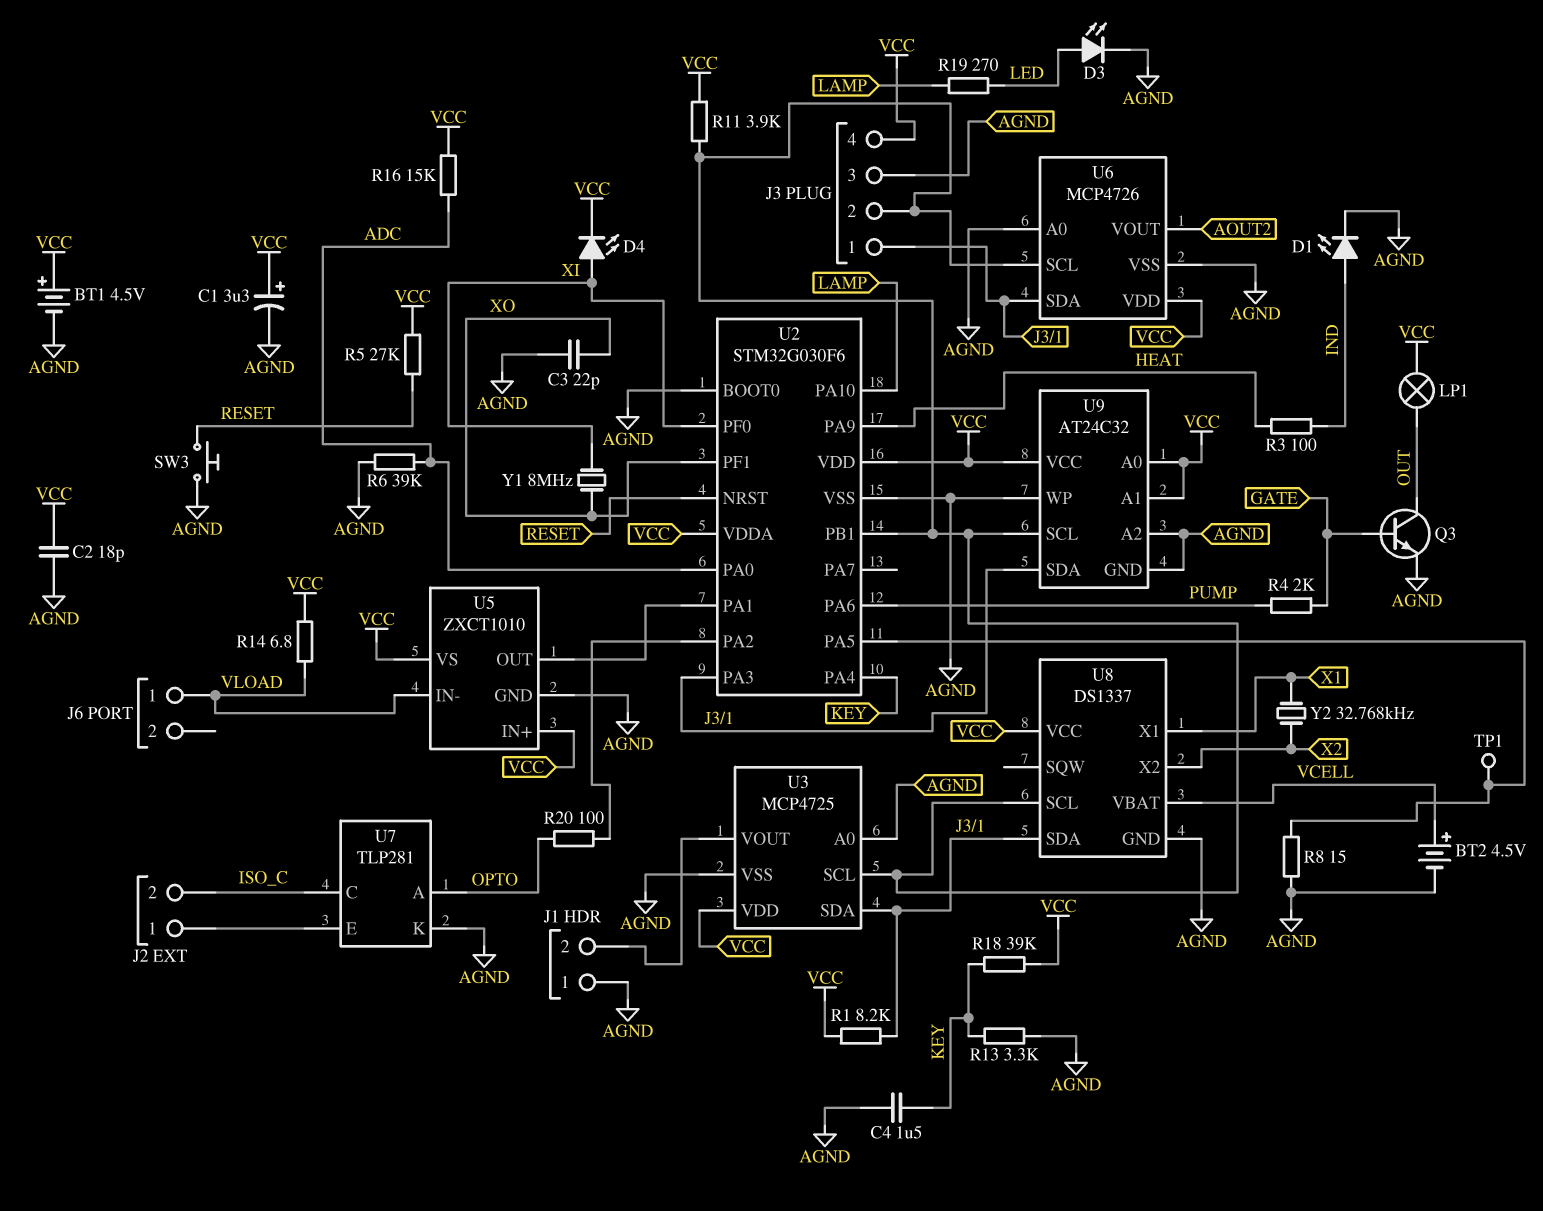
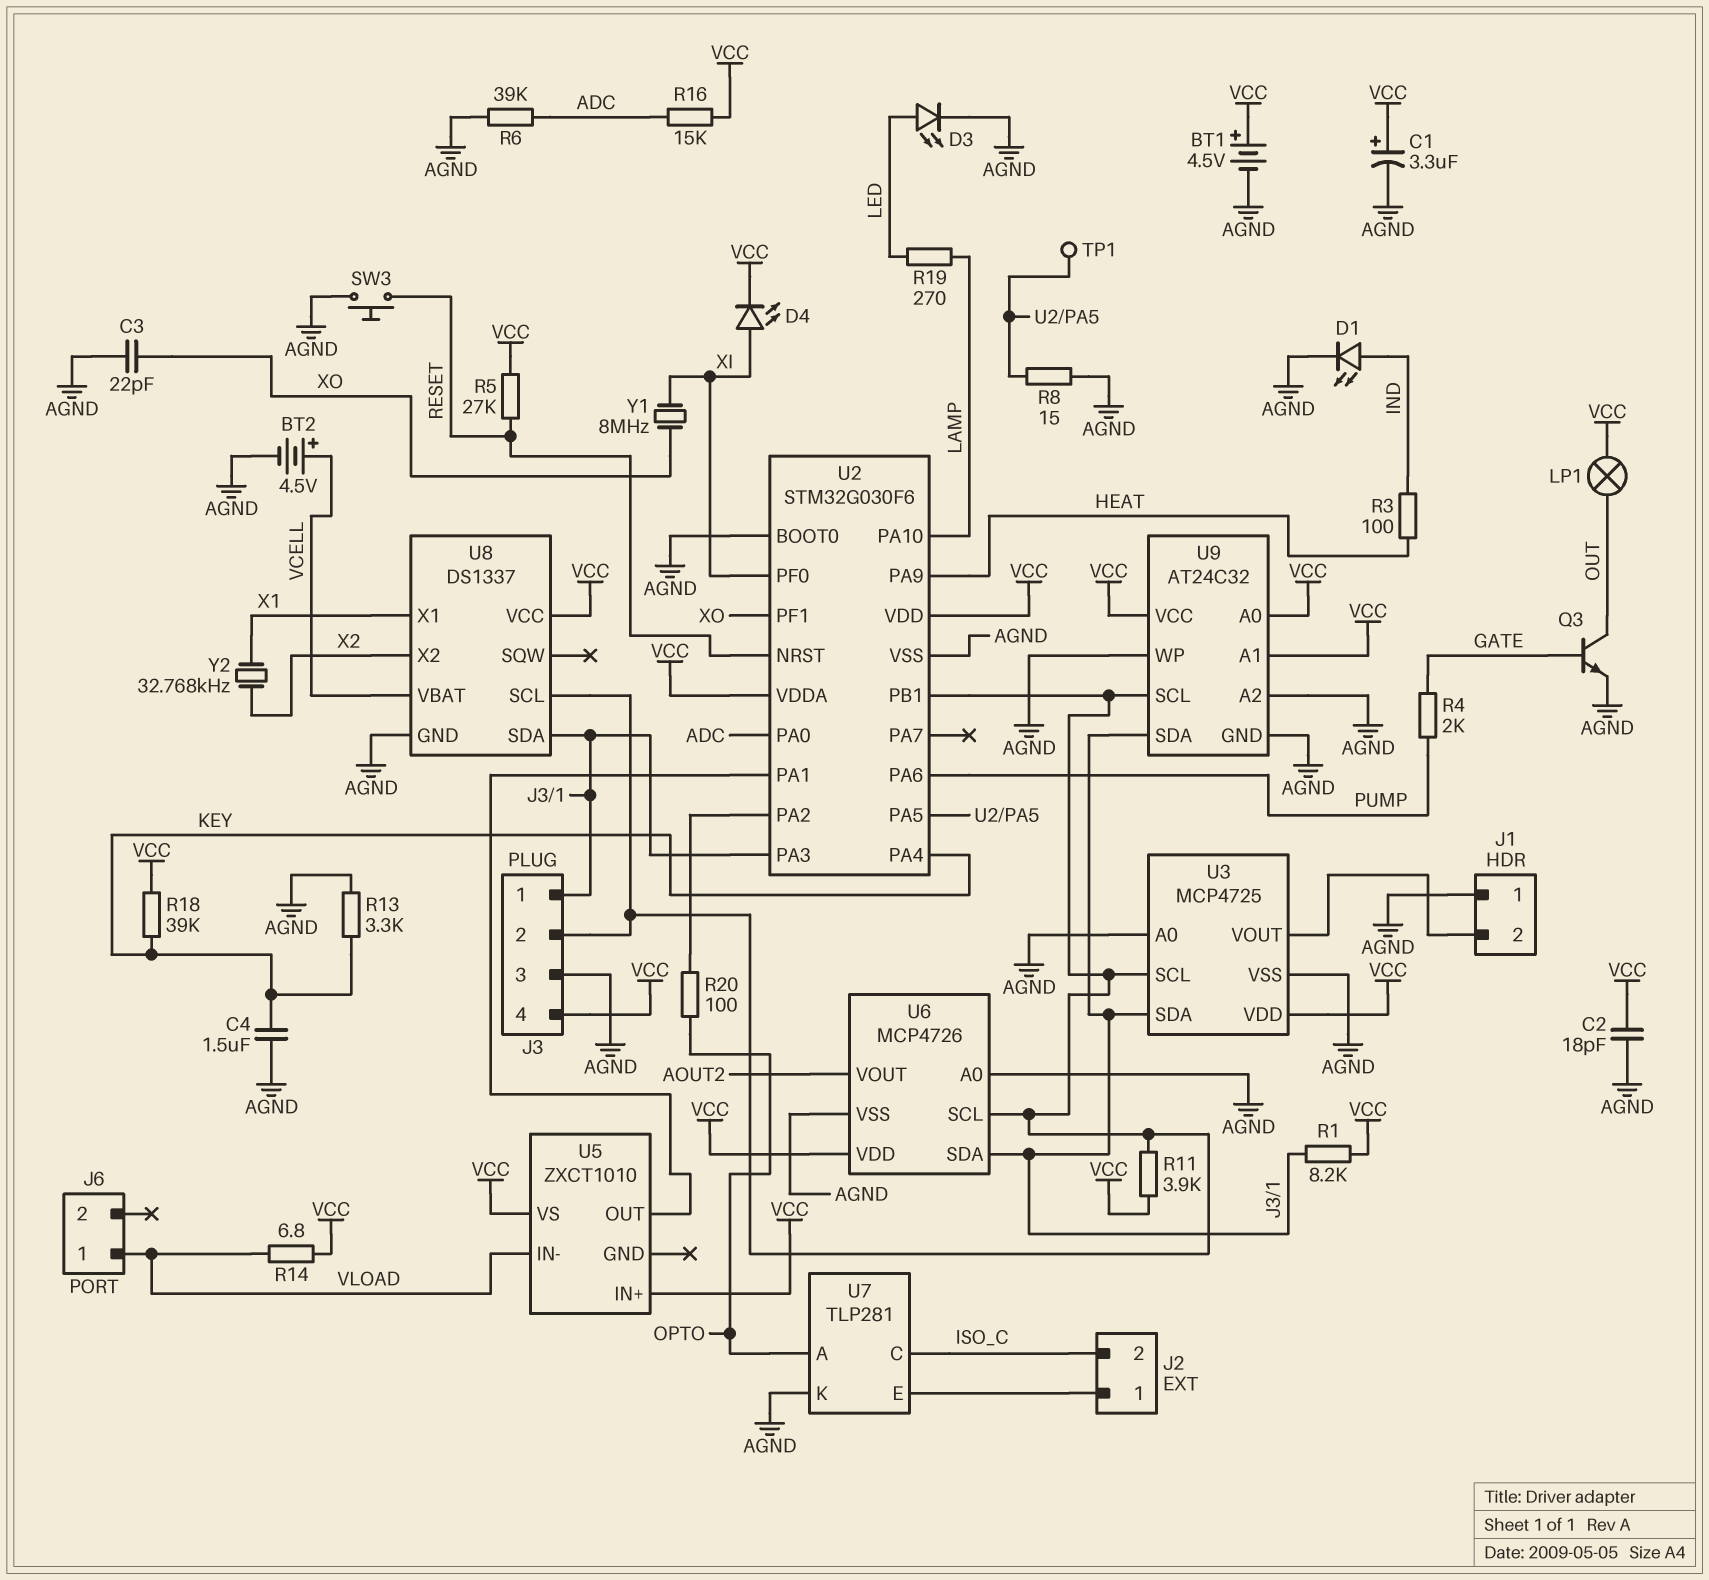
U5 pin GND: AGND -> none

